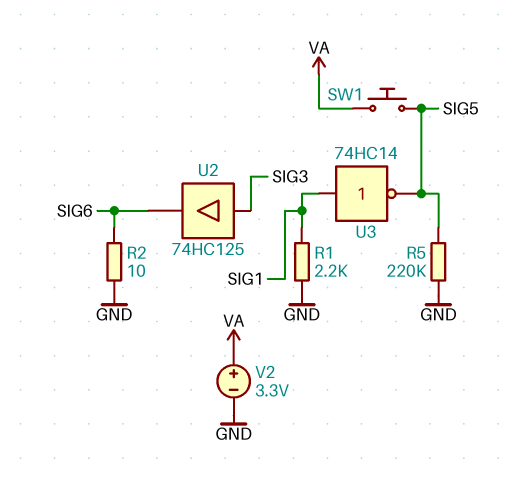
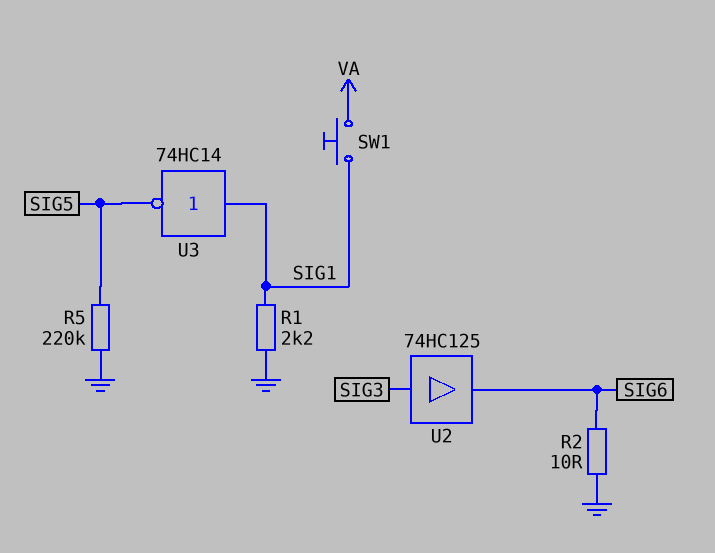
SW1: button (SIG5, VA) -> button (SIG1, VA)
V2: 3.3V (plus VA, minus GND) -> none

